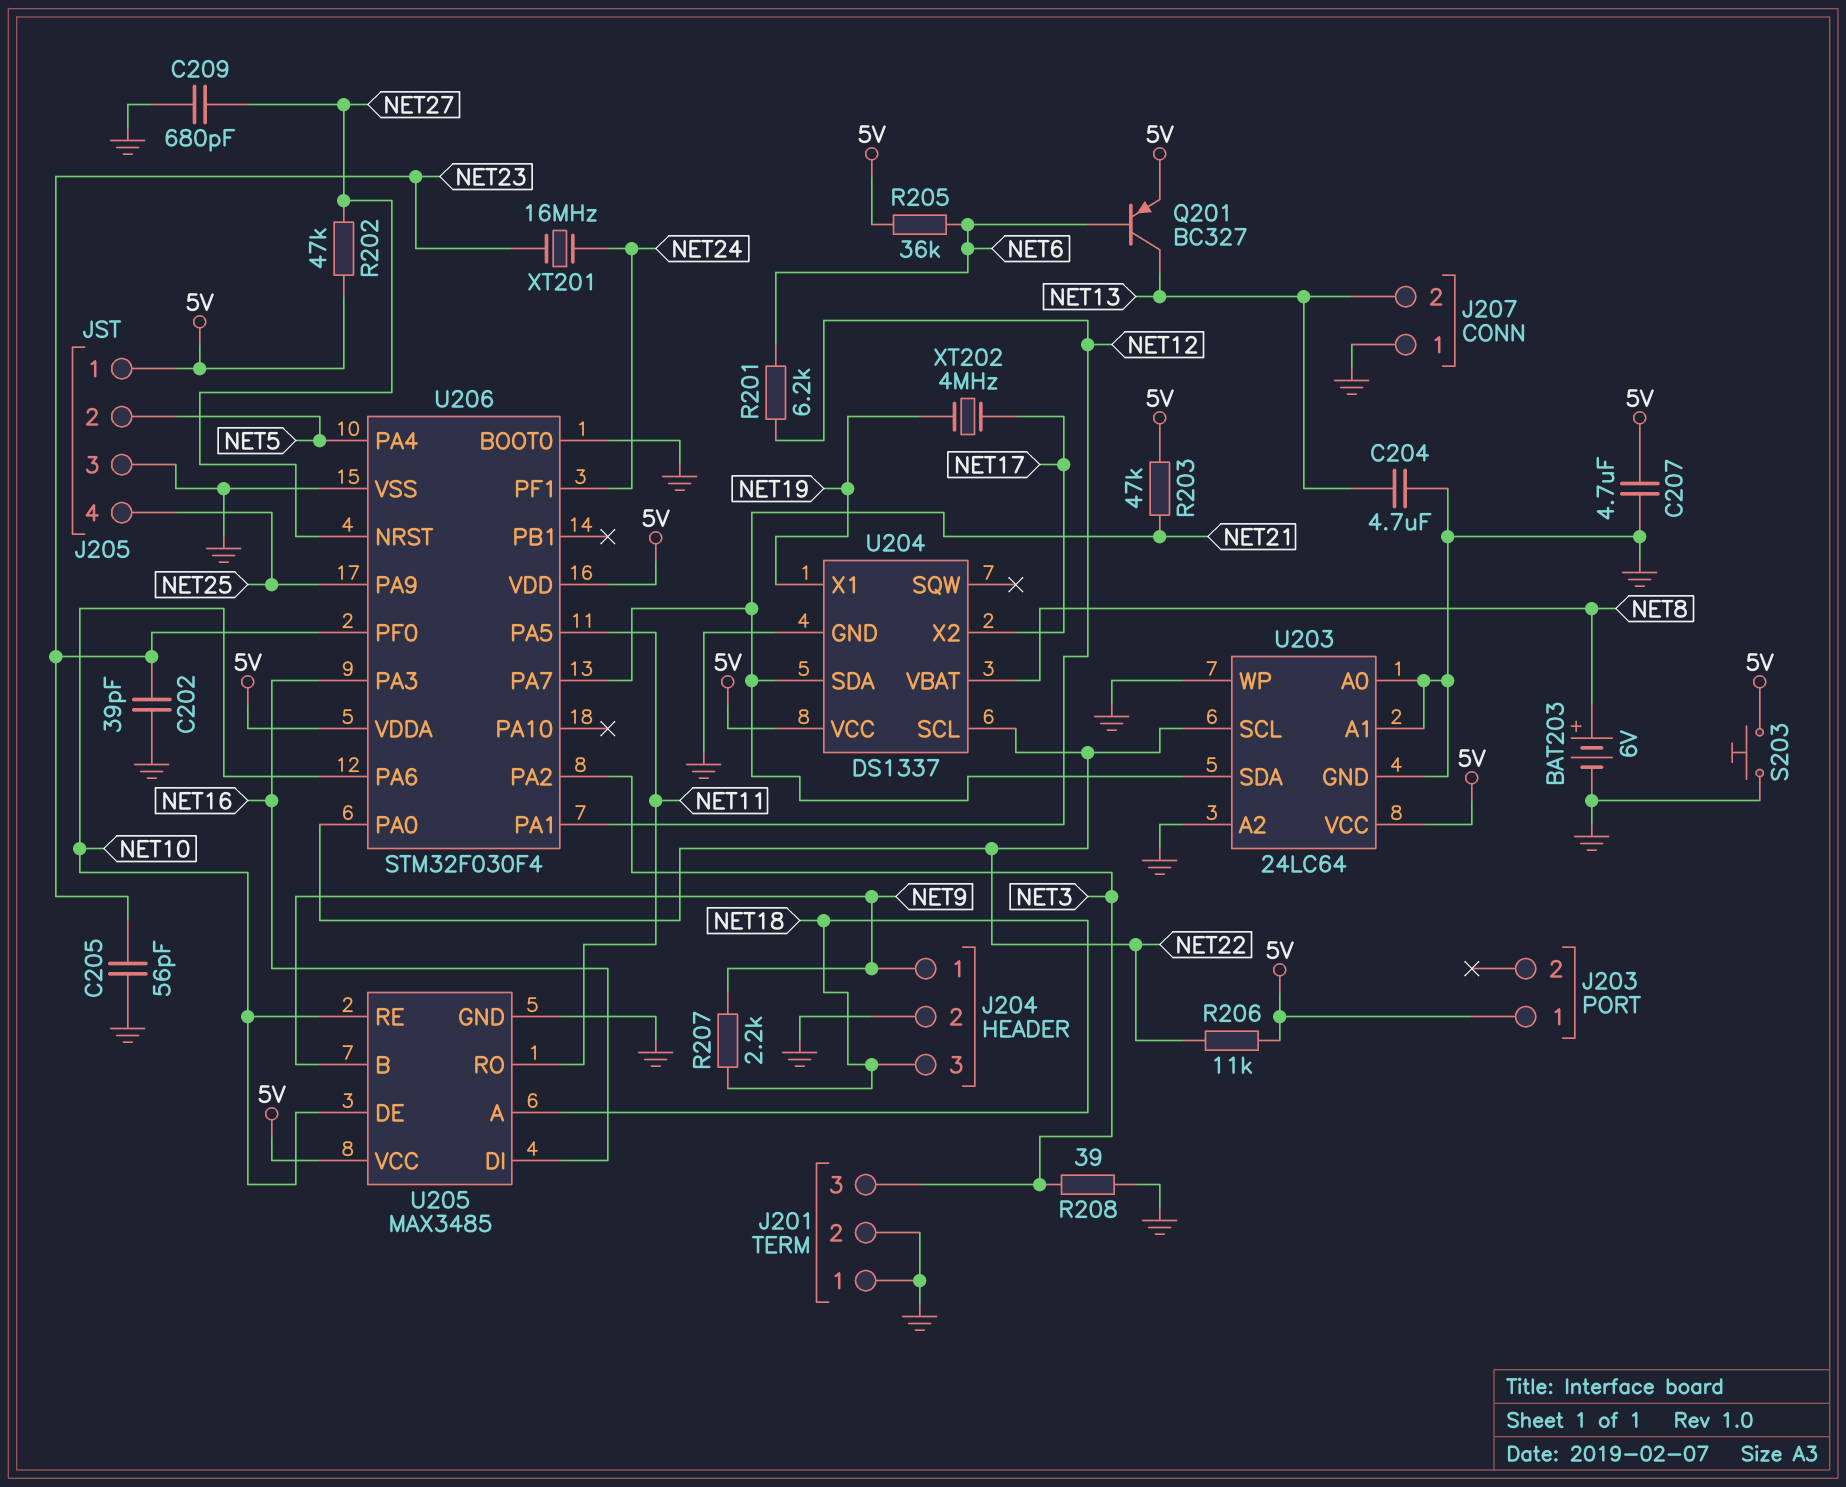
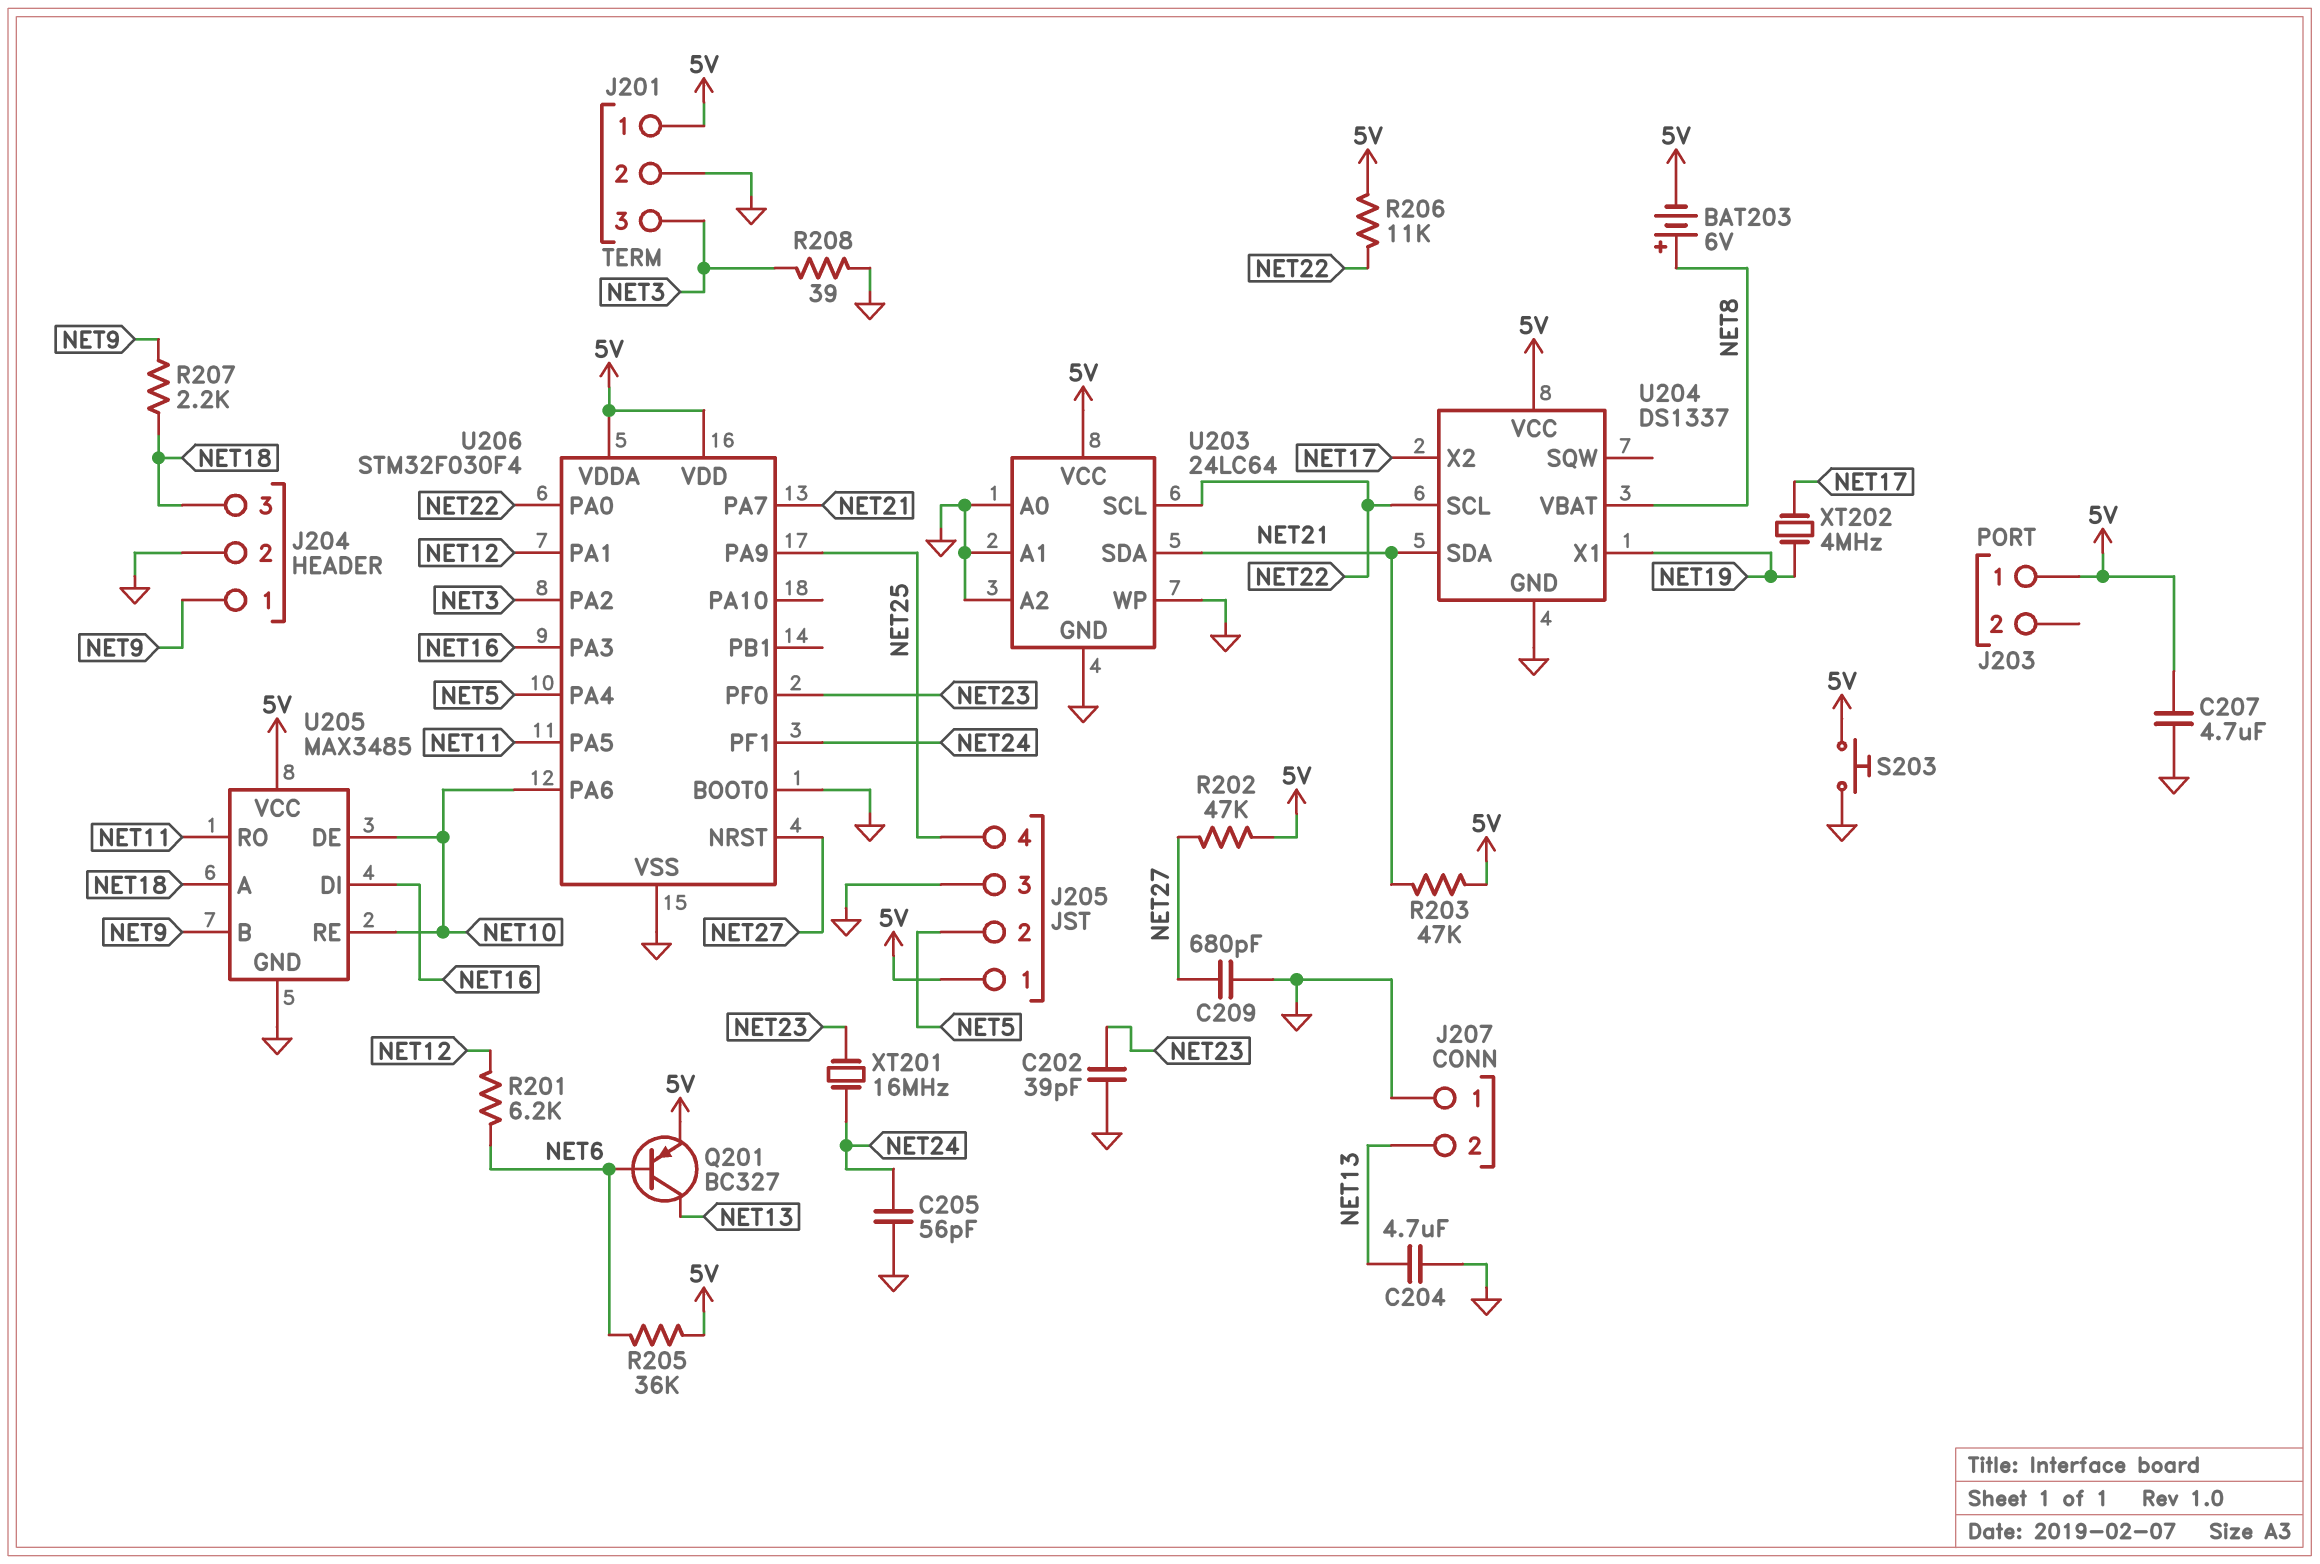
BAT203: 6V (plus NET8, minus GND) -> 6V (plus NET8, minus 5V)
C205: 56pF (GND, NET23) -> 56pF (GND, NET24)
J201 pin 1: GND -> 5V

